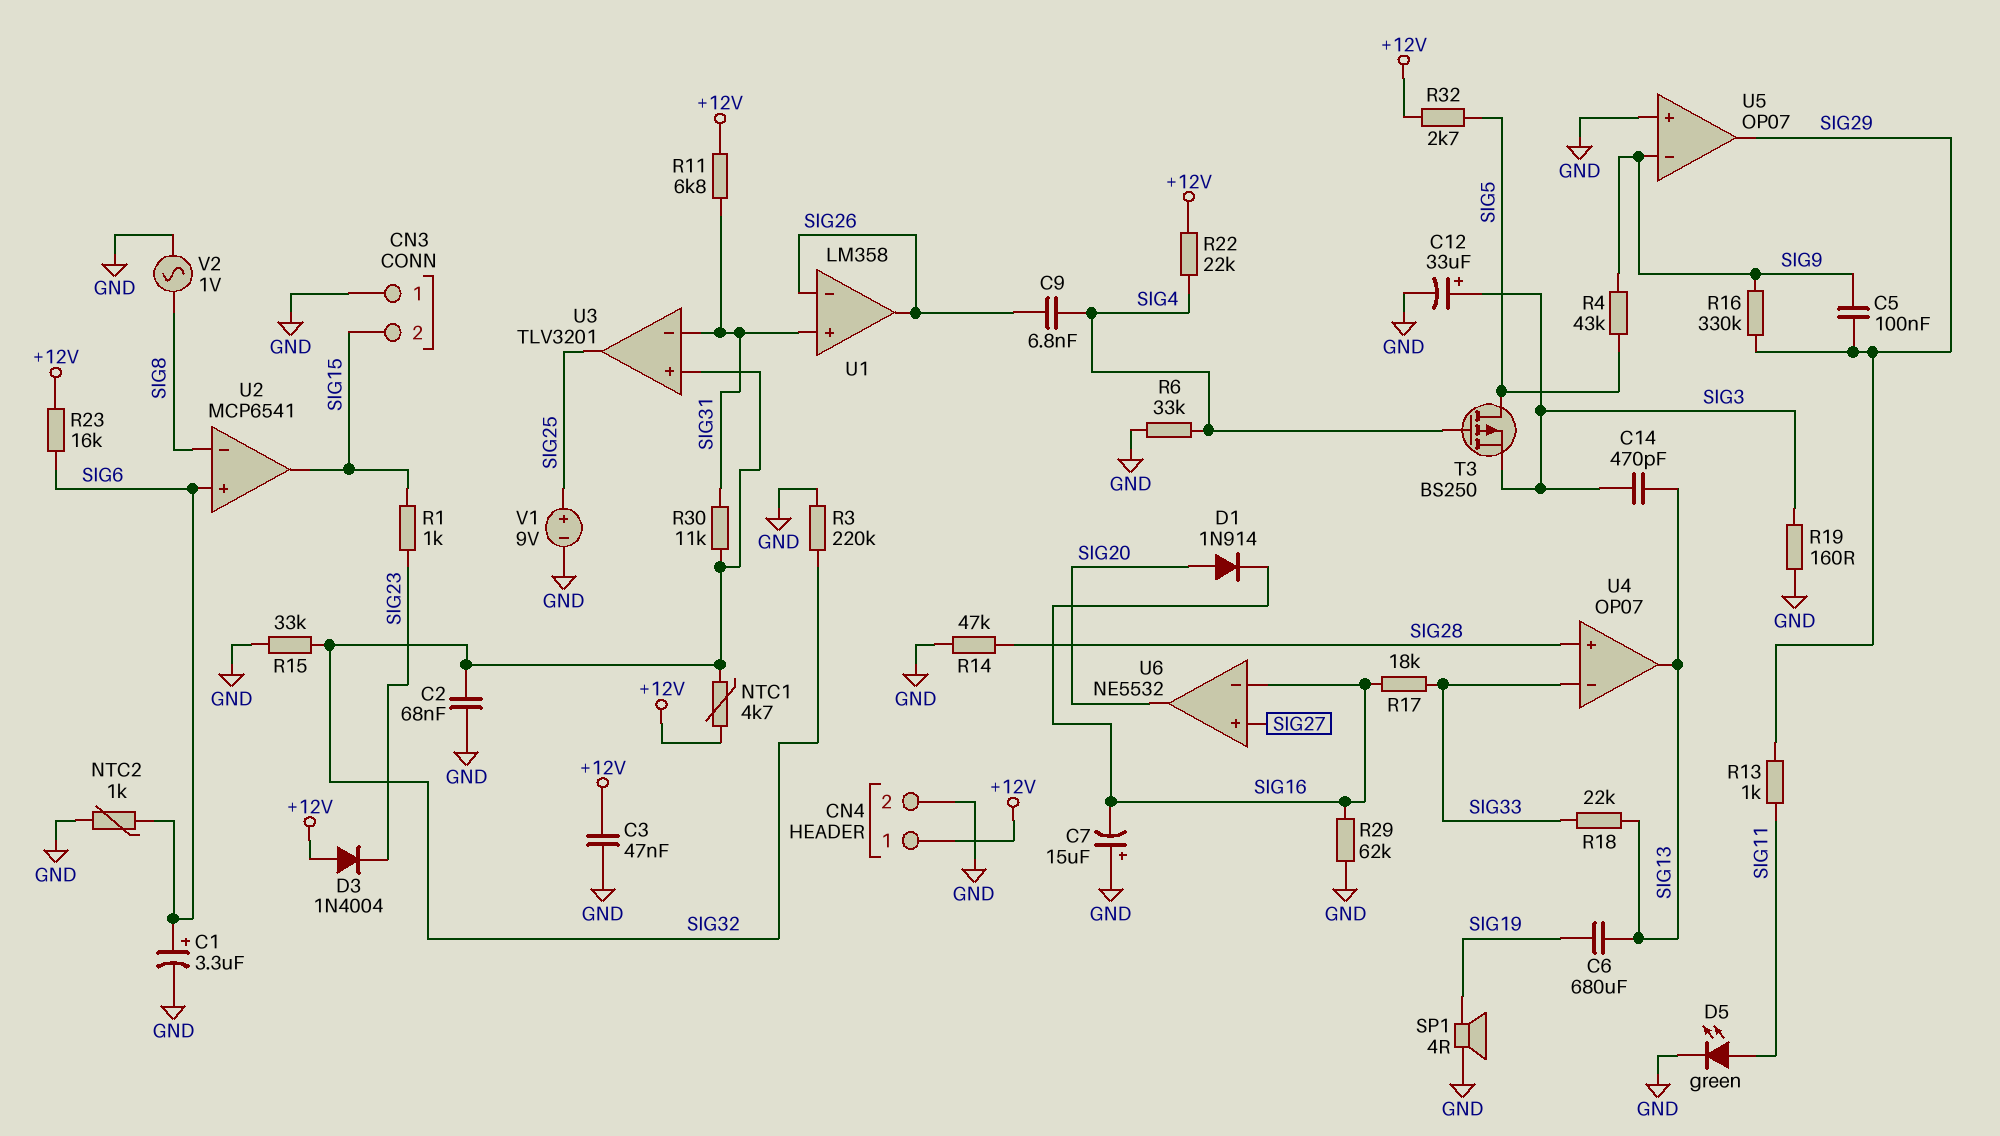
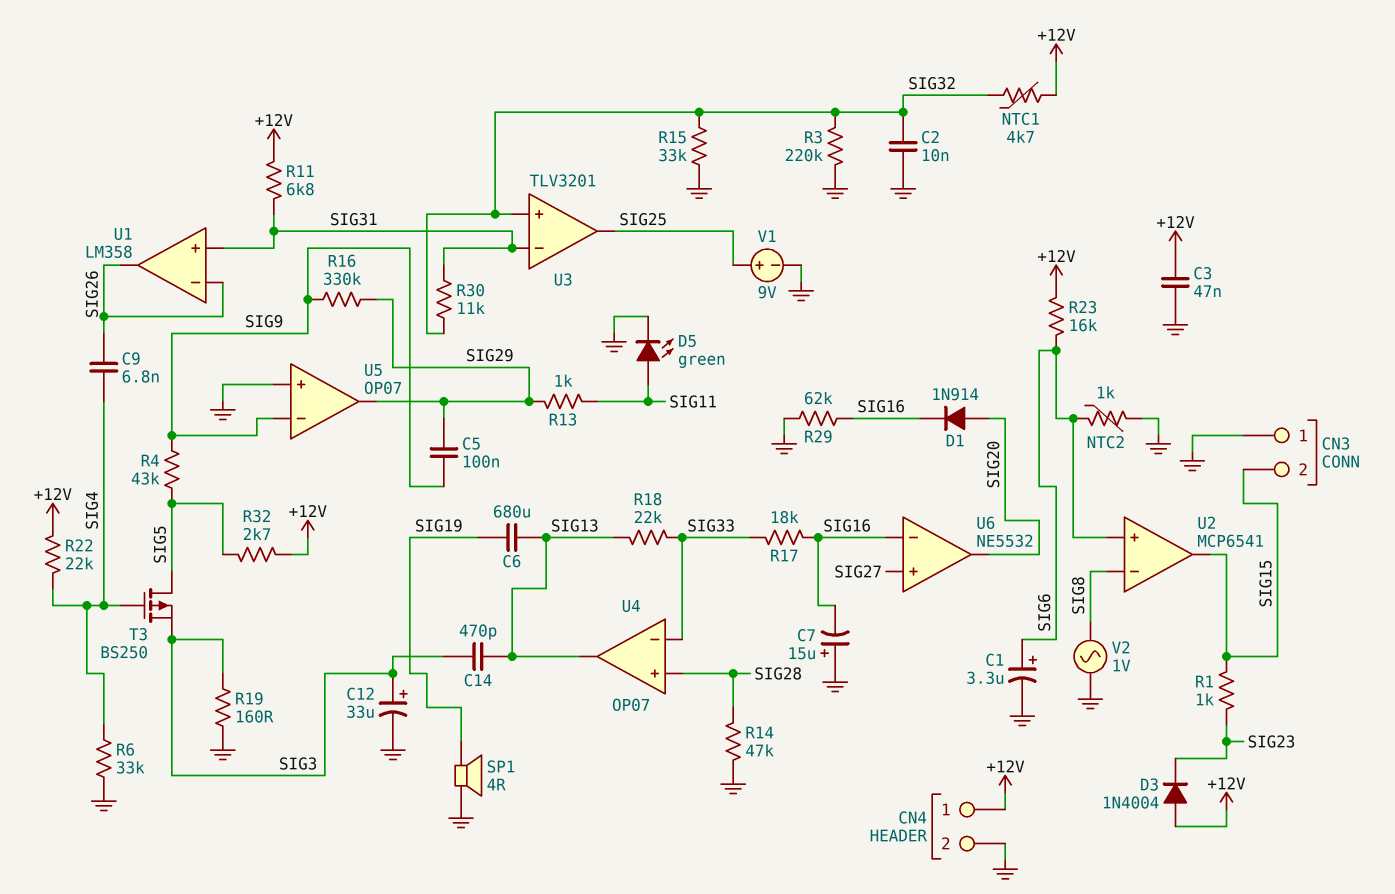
C2: 68nF (GND, SIG32) -> 10nF (GND, SIG32)

